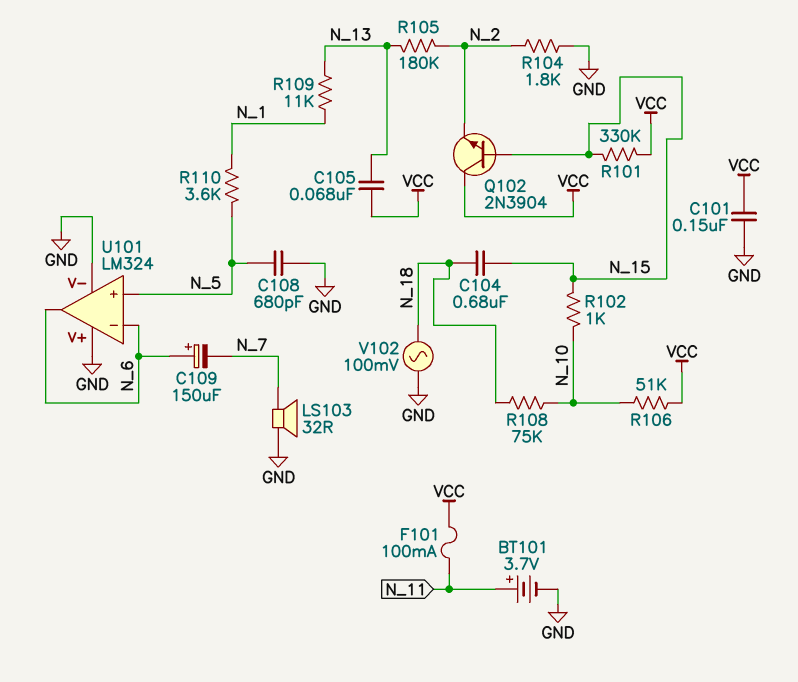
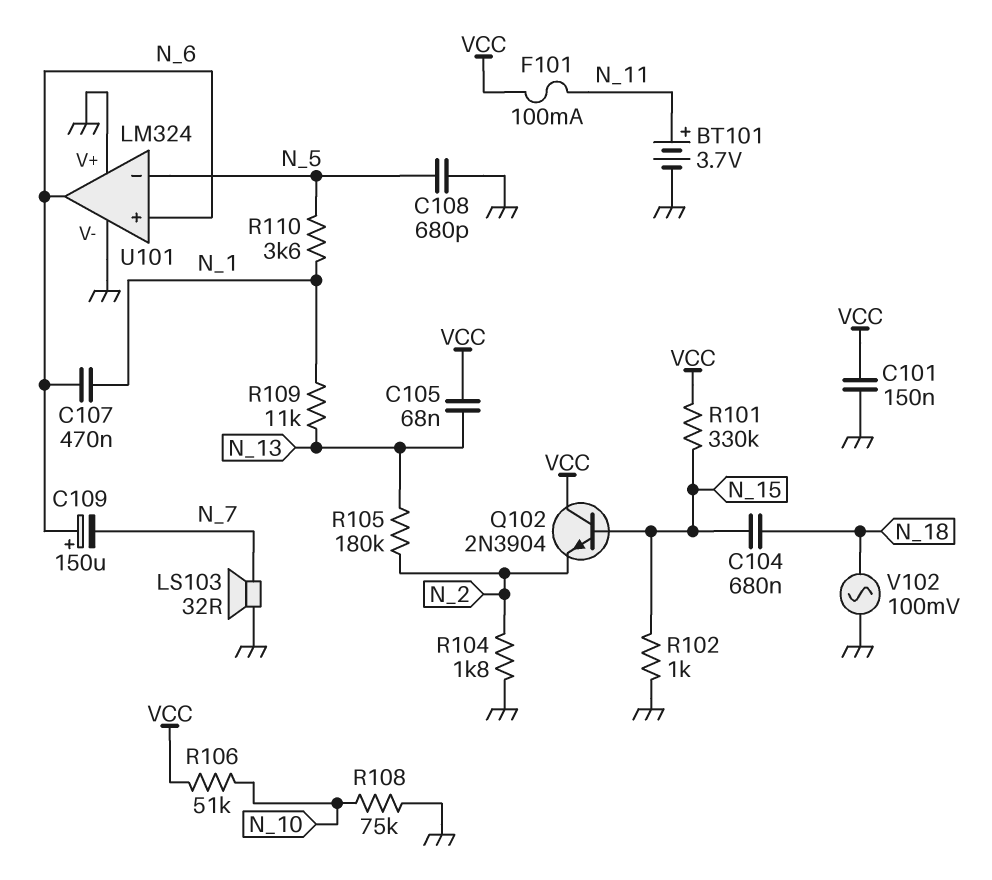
C107: none -> 470nF (N_1, N_6)
R102: 1k (N_10, N_15) -> 1k (GND, N_15)
R108: 75k (N_10, N_18) -> 75k (GND, N_10)
U101 pin in+: N_5 -> N_6
U101 pin in-: N_6 -> N_5

